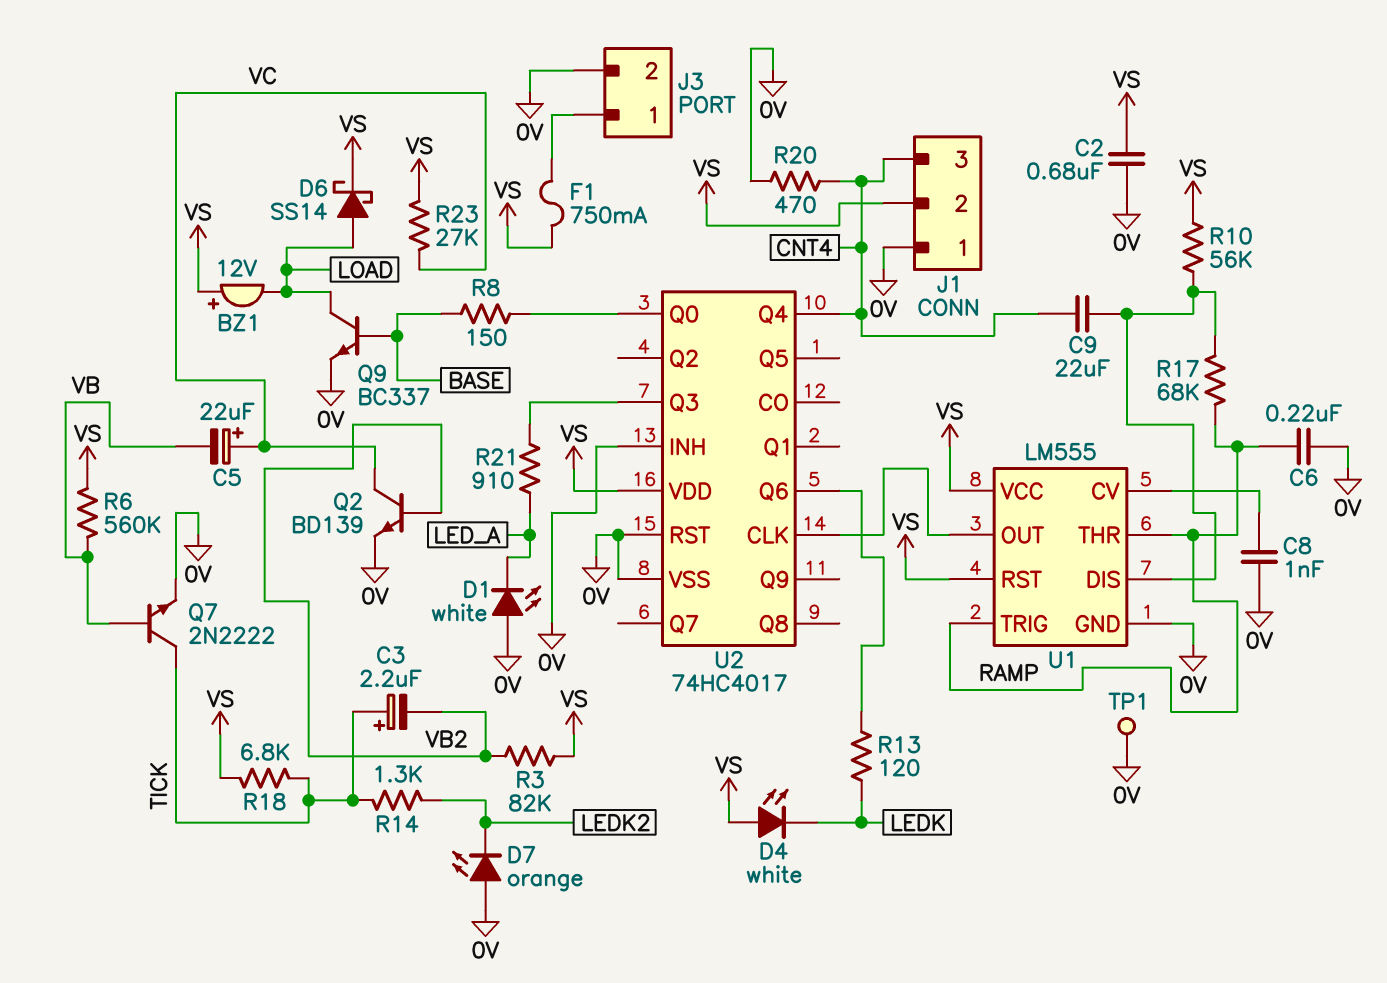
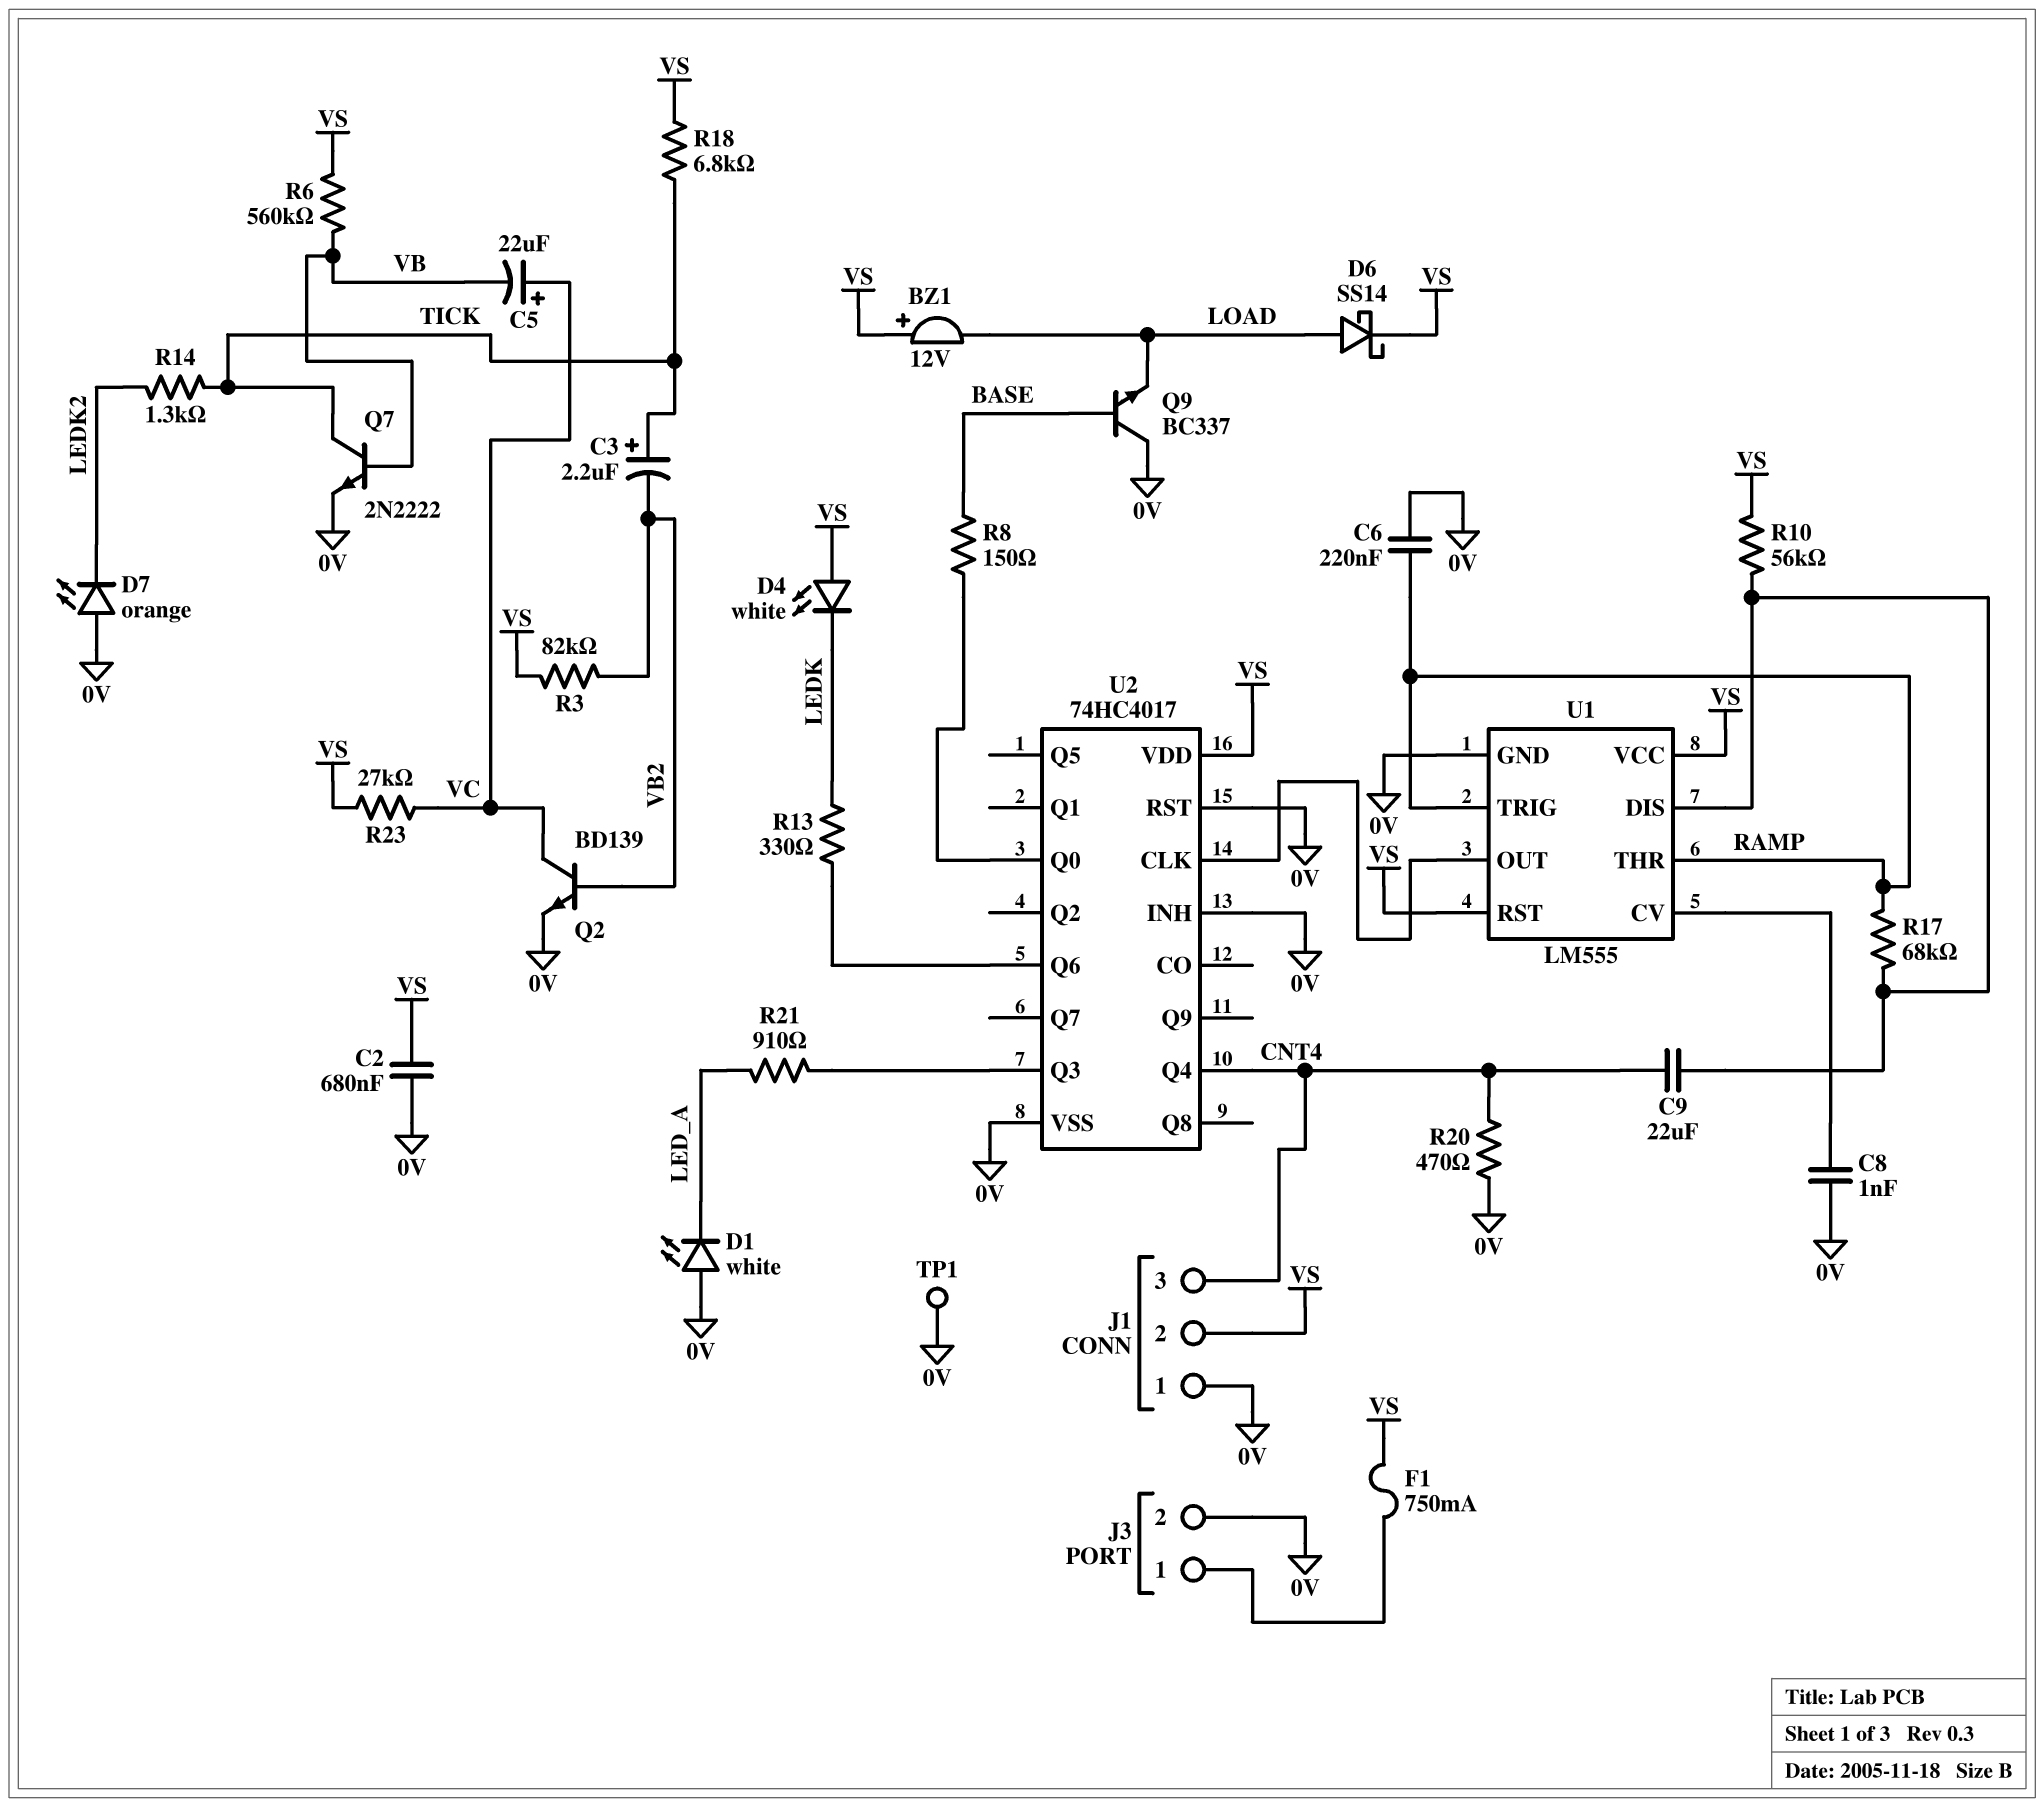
Q9: NPN BC337 (B BASE, C LOAD, E 0V) -> NPN BC337 (B BASE, C 0V, E LOAD)
R13: 120 (LEDK, U2/Q6) -> 330 (LEDK, U2/Q6)

